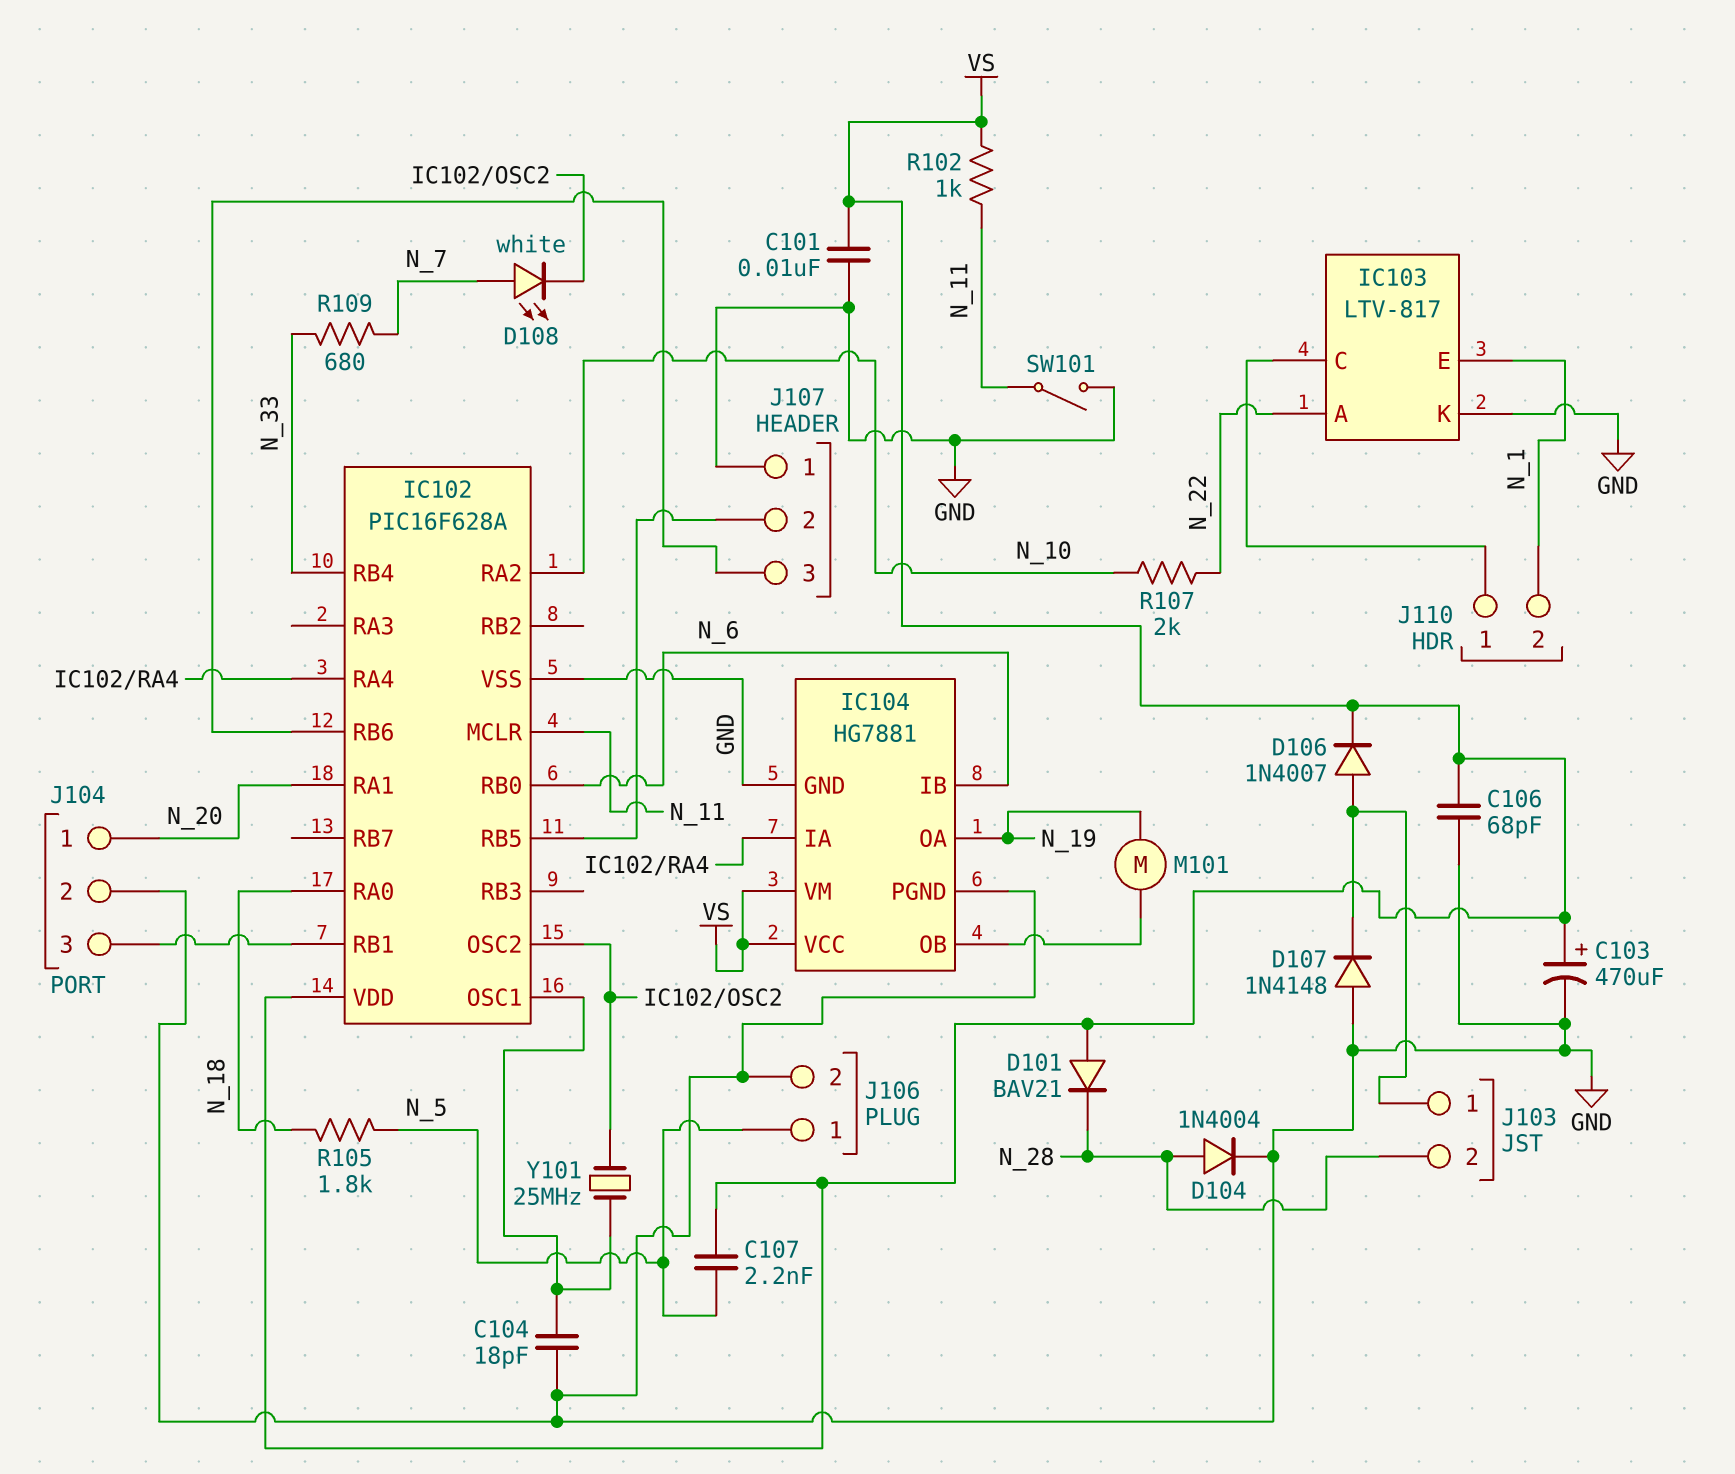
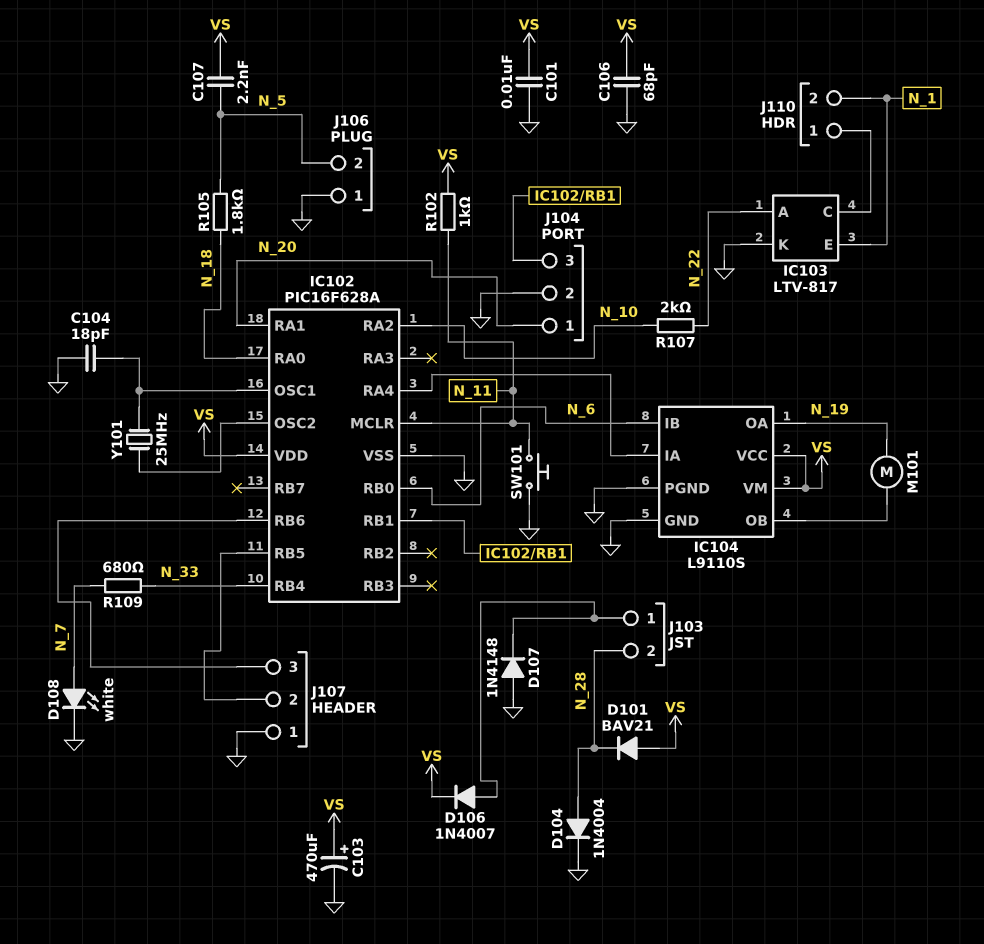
D108: LED white (A N_7, K IC102/OSC2) -> LED white (A N_7, K GND)
IC104: HG7881 -> L9110S
J106 pin 1: N_5 -> GND
J106 pin 2: GND -> N_5
SW101: switch (GND, N_11) -> button (GND, N_11)

